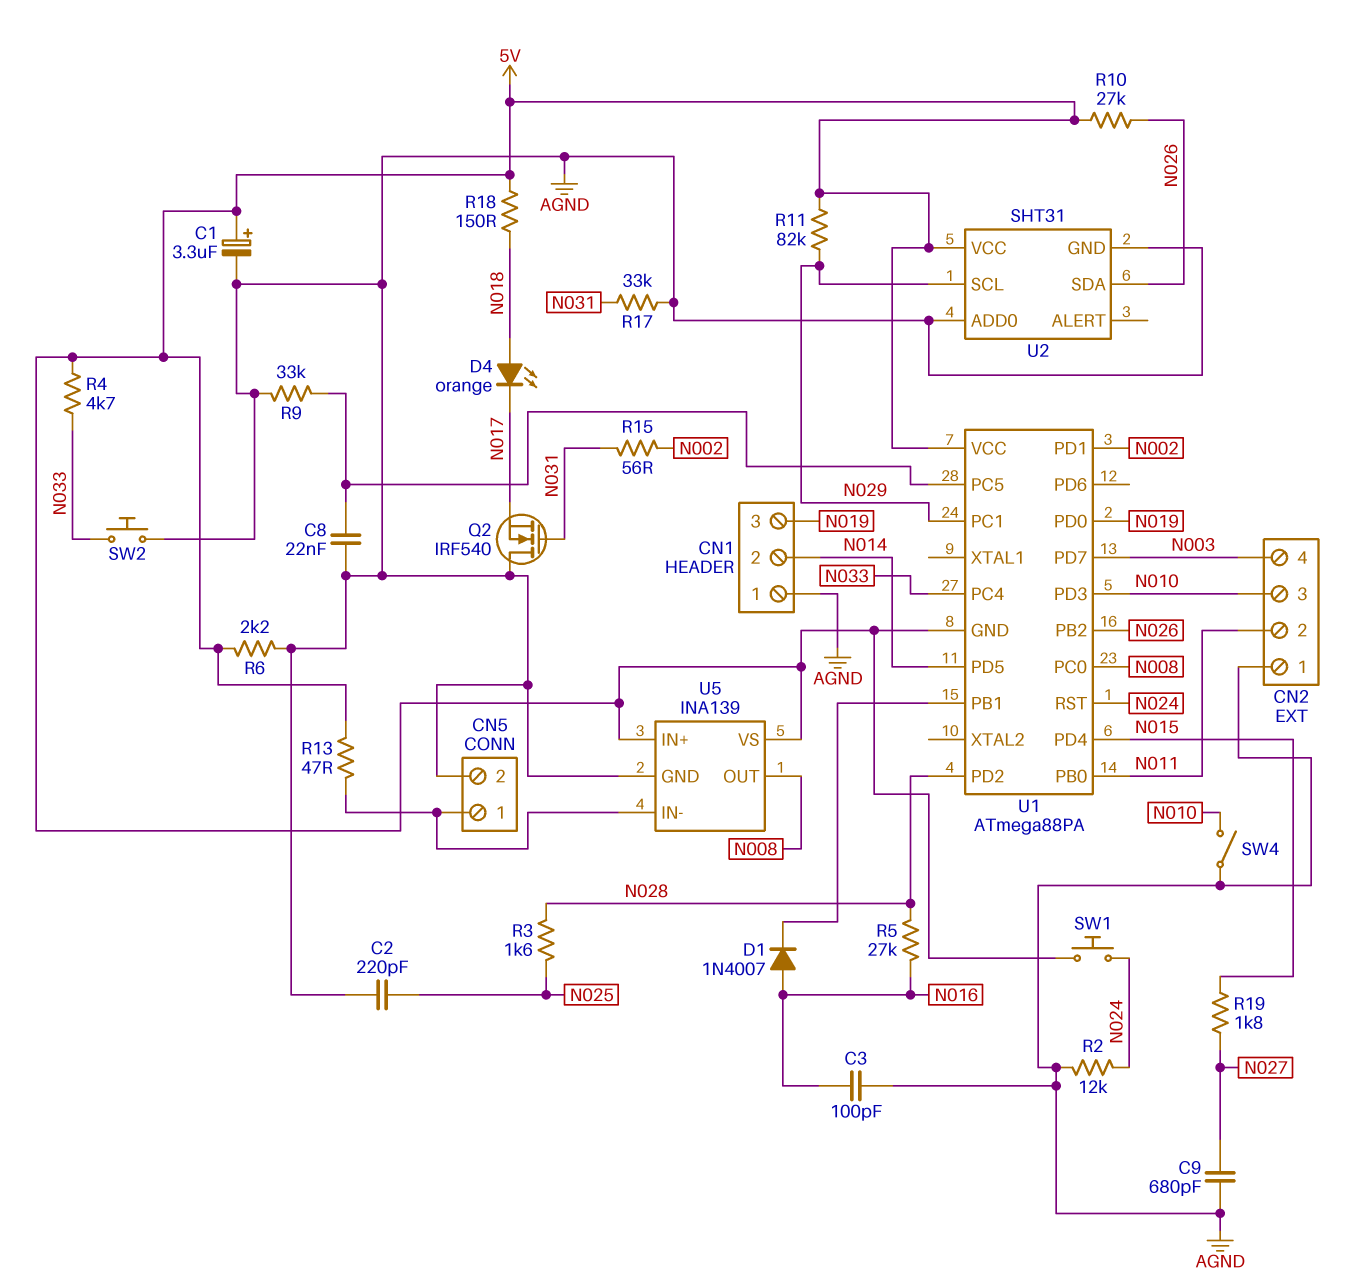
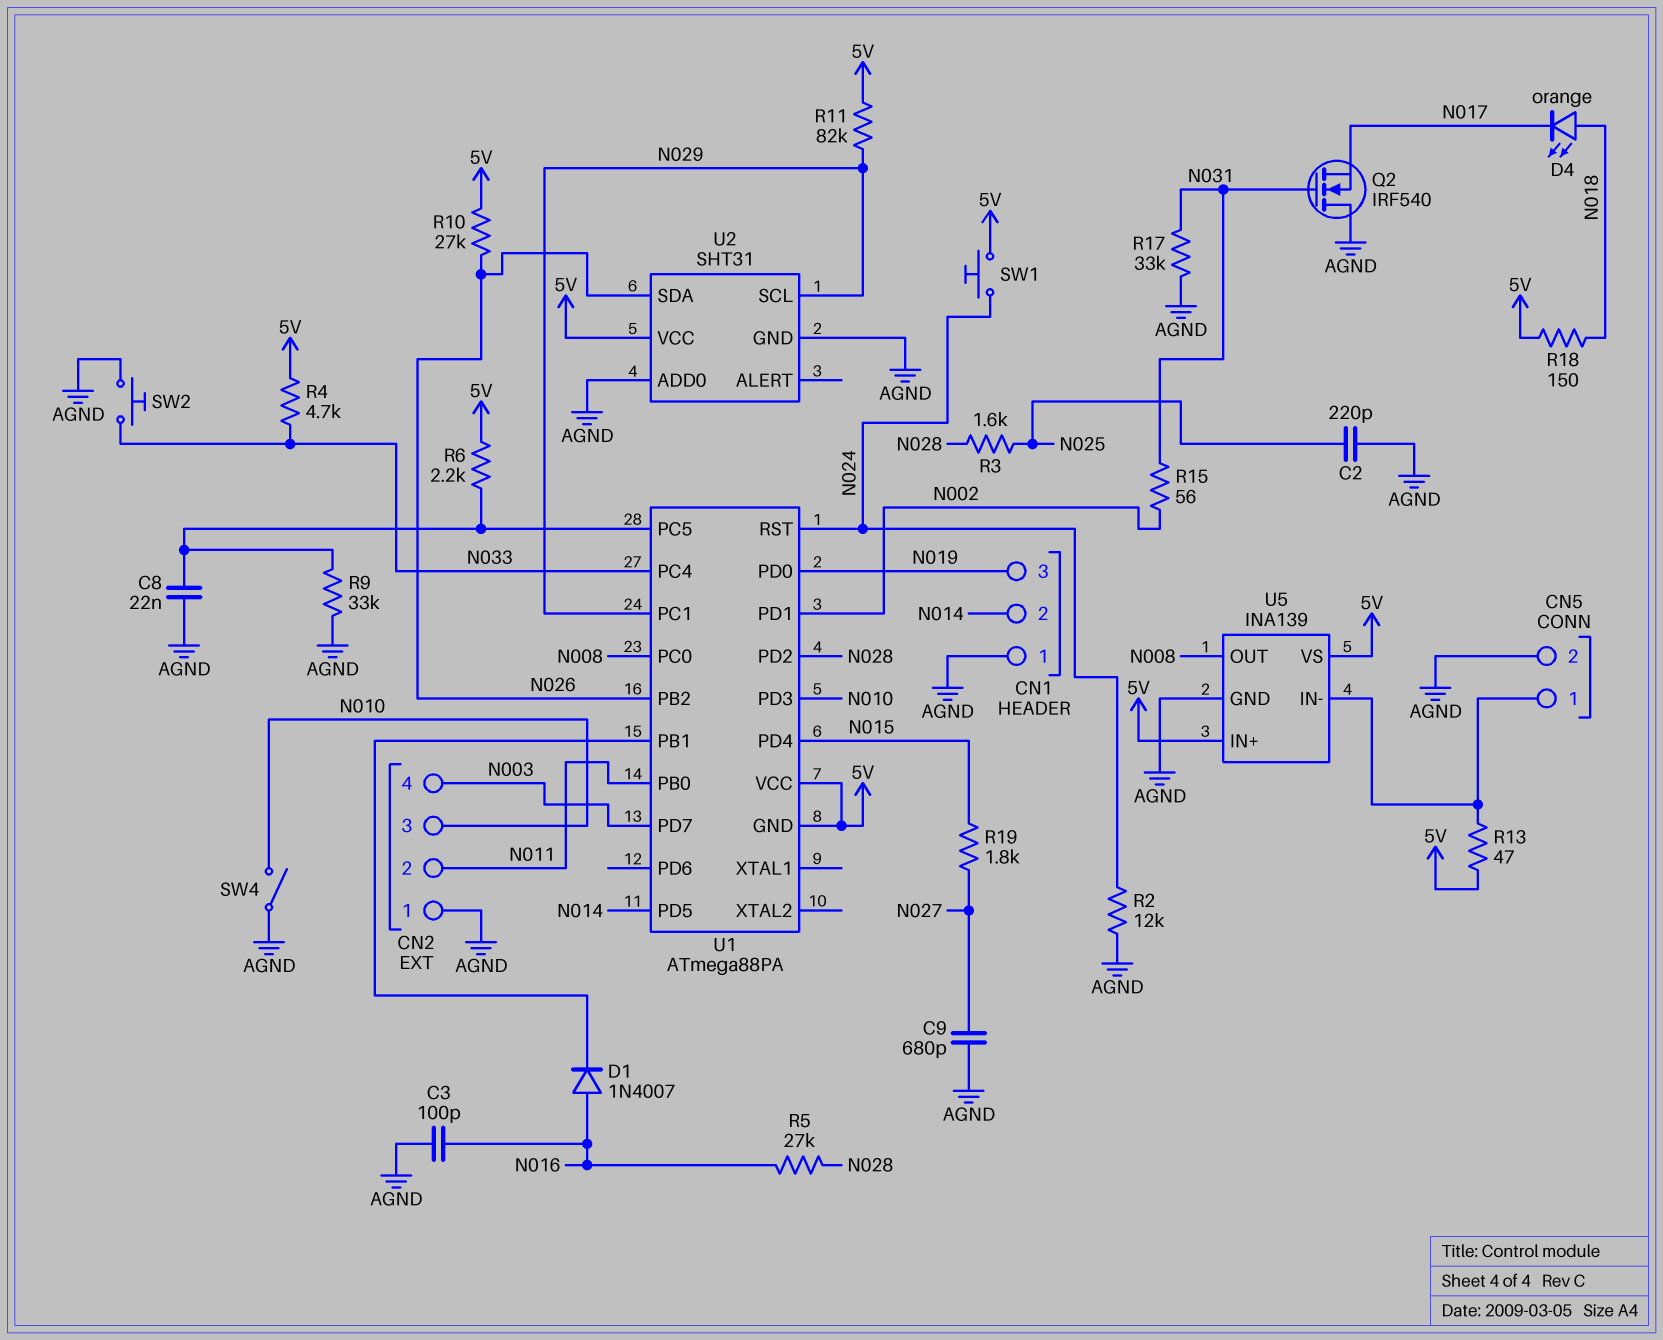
C1: 3.3uF (plus 5V, minus AGND) -> none
R6: 2.2k (5V, AGND) -> 2.2k (5V, U1/PC5)

